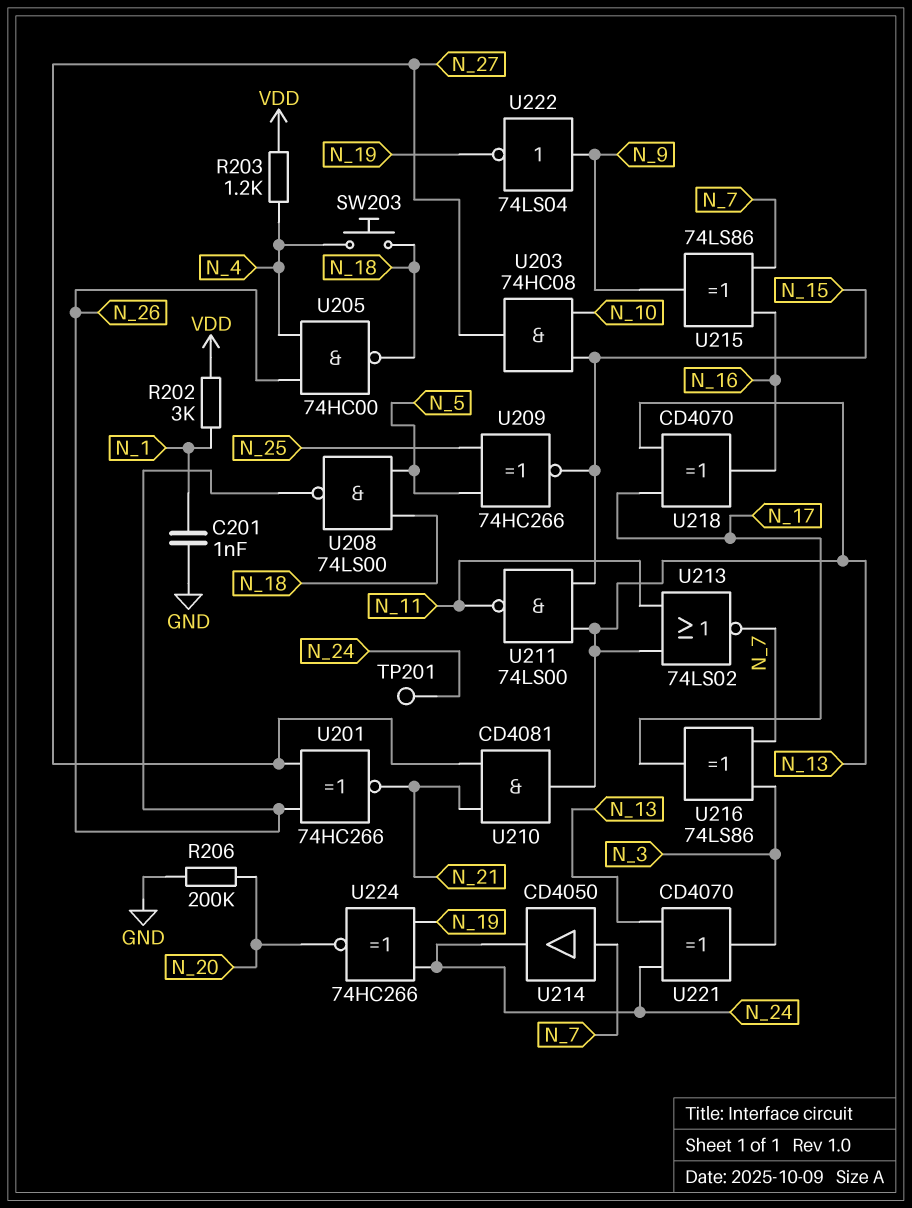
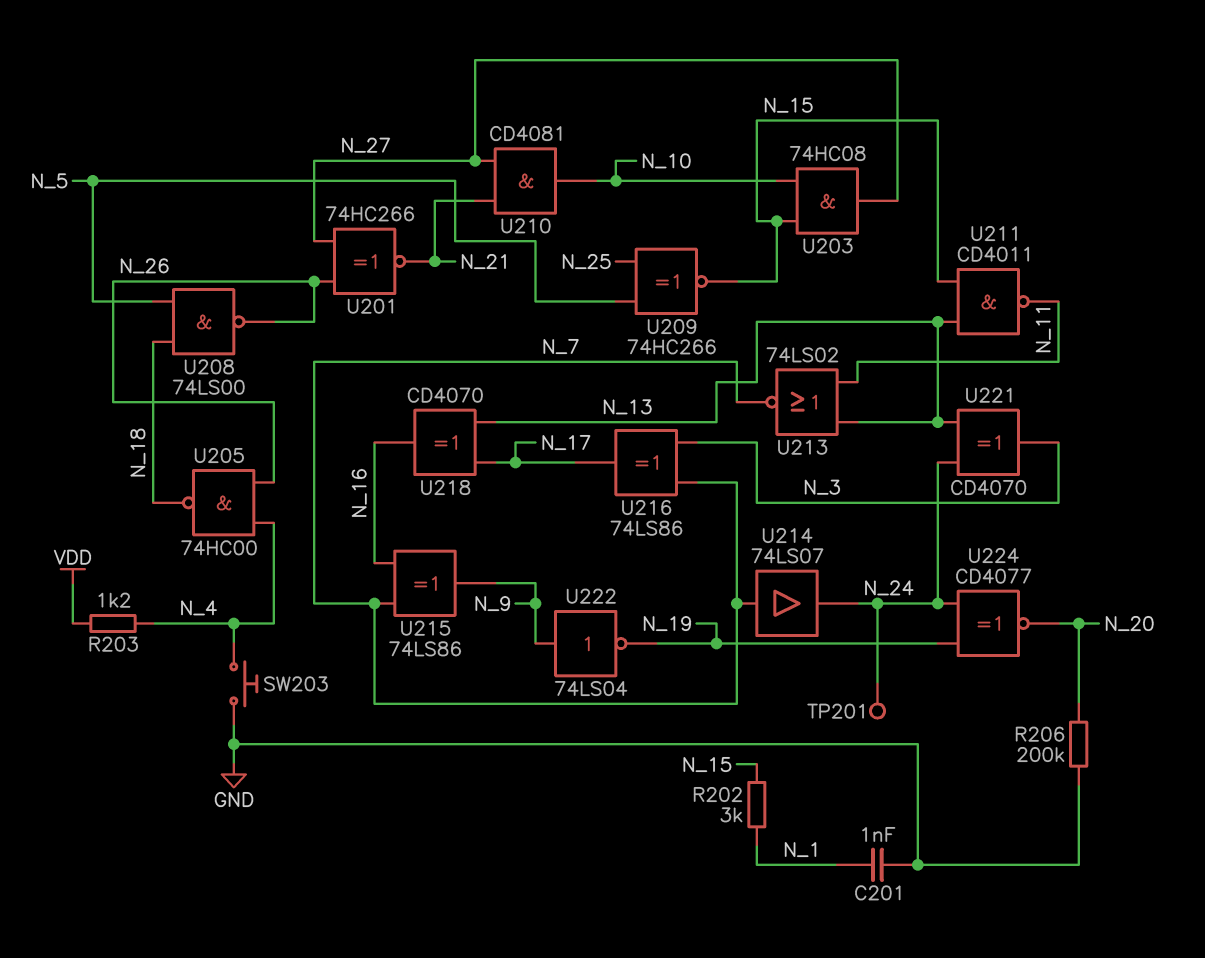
R202: 3k (N_1, VDD) -> 3k (N_1, N_15)
SW203: button (N_4, N_18) -> button (GND, N_4)
U210: AND CD4081 (in N_21, in N_27, out N_13) -> AND CD4081 (in N_21, in N_27, out N_10)
U211: NAND 74LS00 (in N_13, in N_15, out N_11) -> NAND CD4011 (in N_13, in N_15, out N_11)
U214: buffer CD4050 (in N_7, out N_24) -> buffer 74LS07 (in N_7, out N_24)
U224: XNOR 74HC266 (in N_19, in N_24, out N_20) -> XNOR CD4077 (in N_19, in N_24, out N_20)

